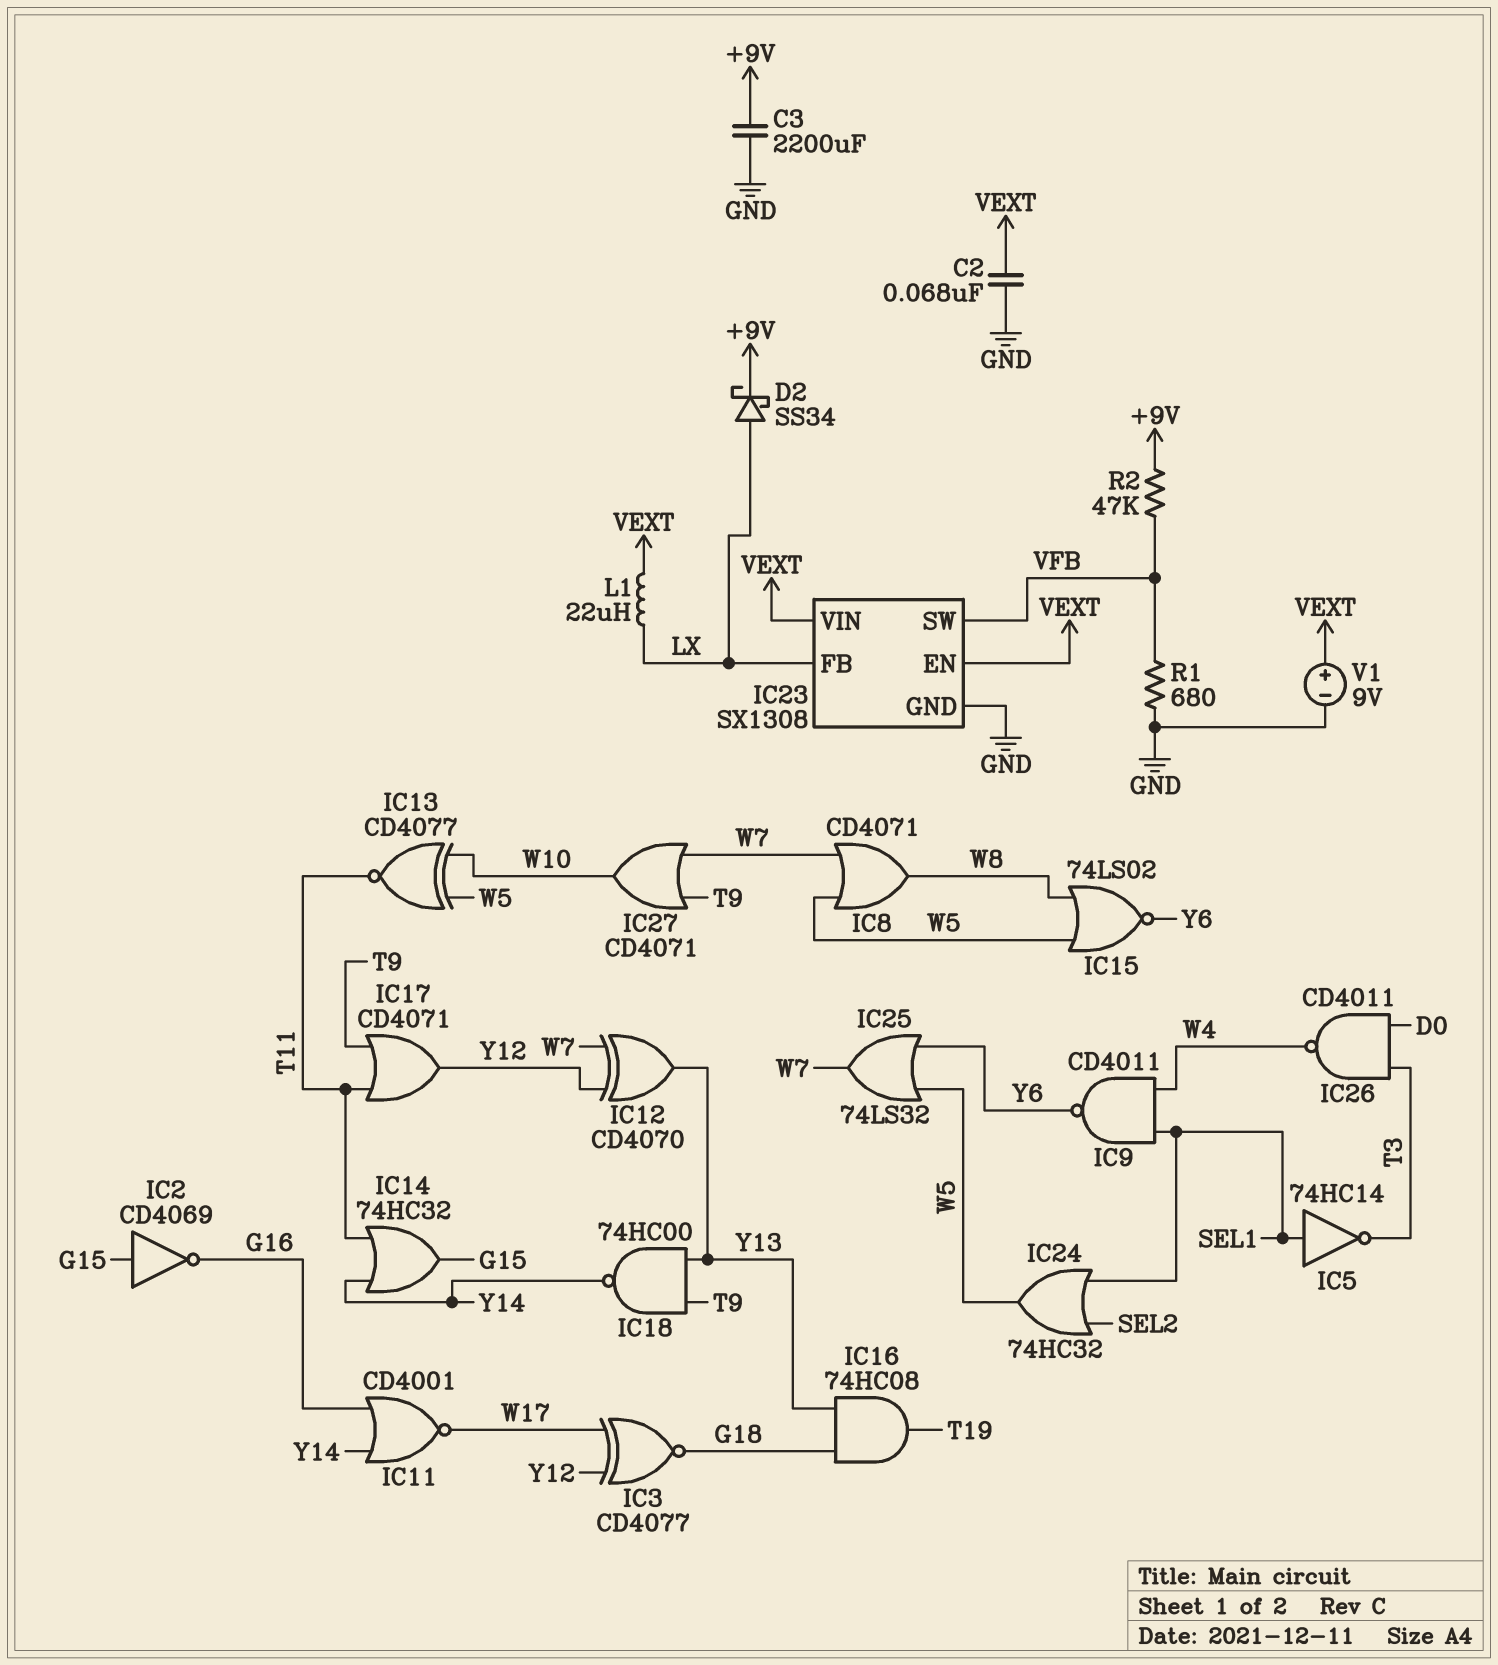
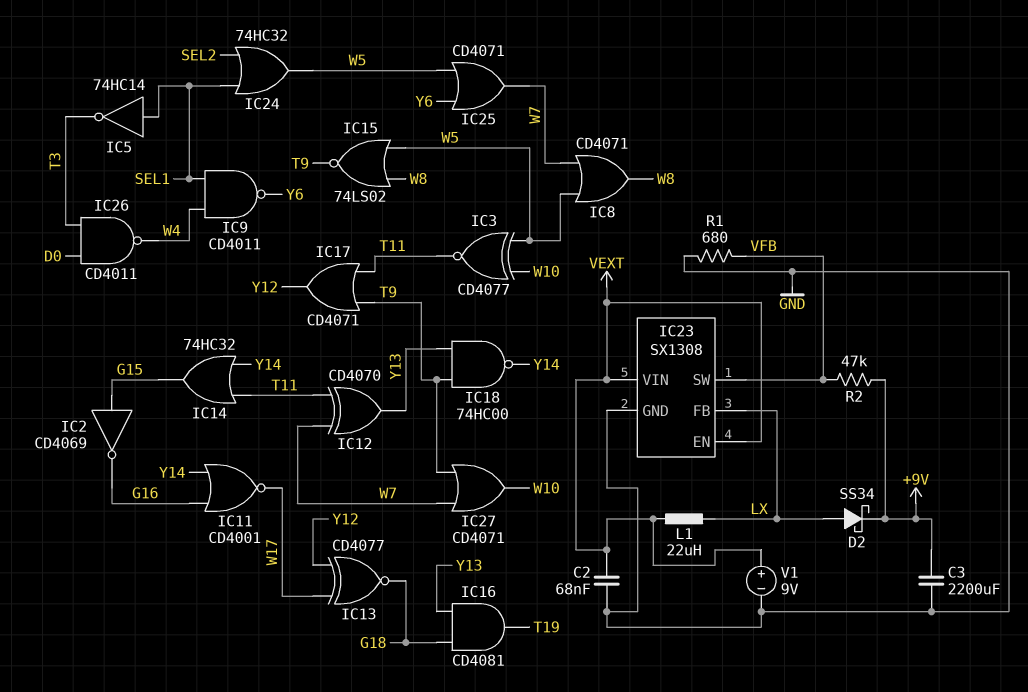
IC3: XNOR CD4077 (in W17, in Y12, out G18) -> XNOR CD4077 (in W5, in W10, out T11)
IC12: XOR CD4070 (in W7, in Y12, out Y13) -> XOR CD4070 (in T11, in W7, out Y13)
IC13: XNOR CD4077 (in W5, in W10, out T11) -> XNOR CD4077 (in W17, in Y12, out G18)
IC15: NOR 74LS02 (in W5, in W8, out Y6) -> NOR 74LS02 (in W5, in W8, out T9)
IC16: AND 74HC08 (in G18, in Y13, out T19) -> AND CD4081 (in G18, in Y13, out T19)
IC25: OR 74LS32 (in W5, in Y6, out W7) -> OR CD4071 (in W5, in Y6, out W7)

